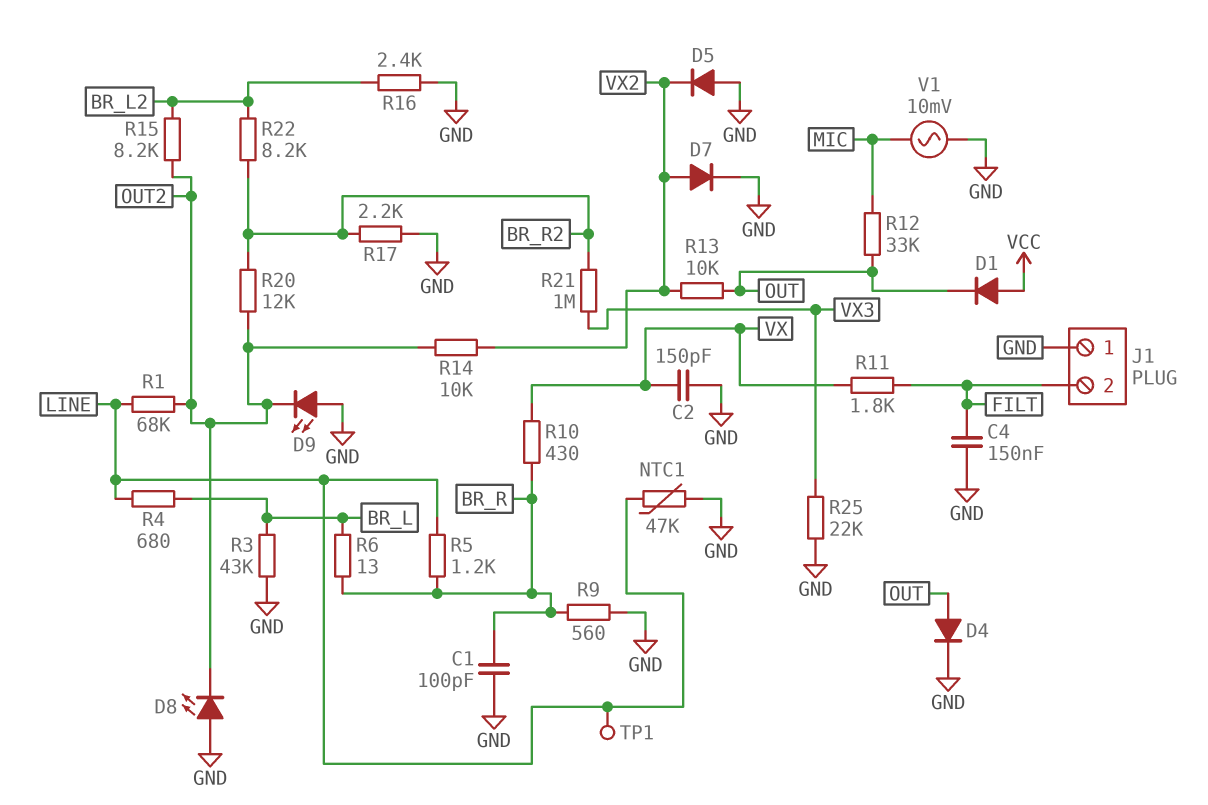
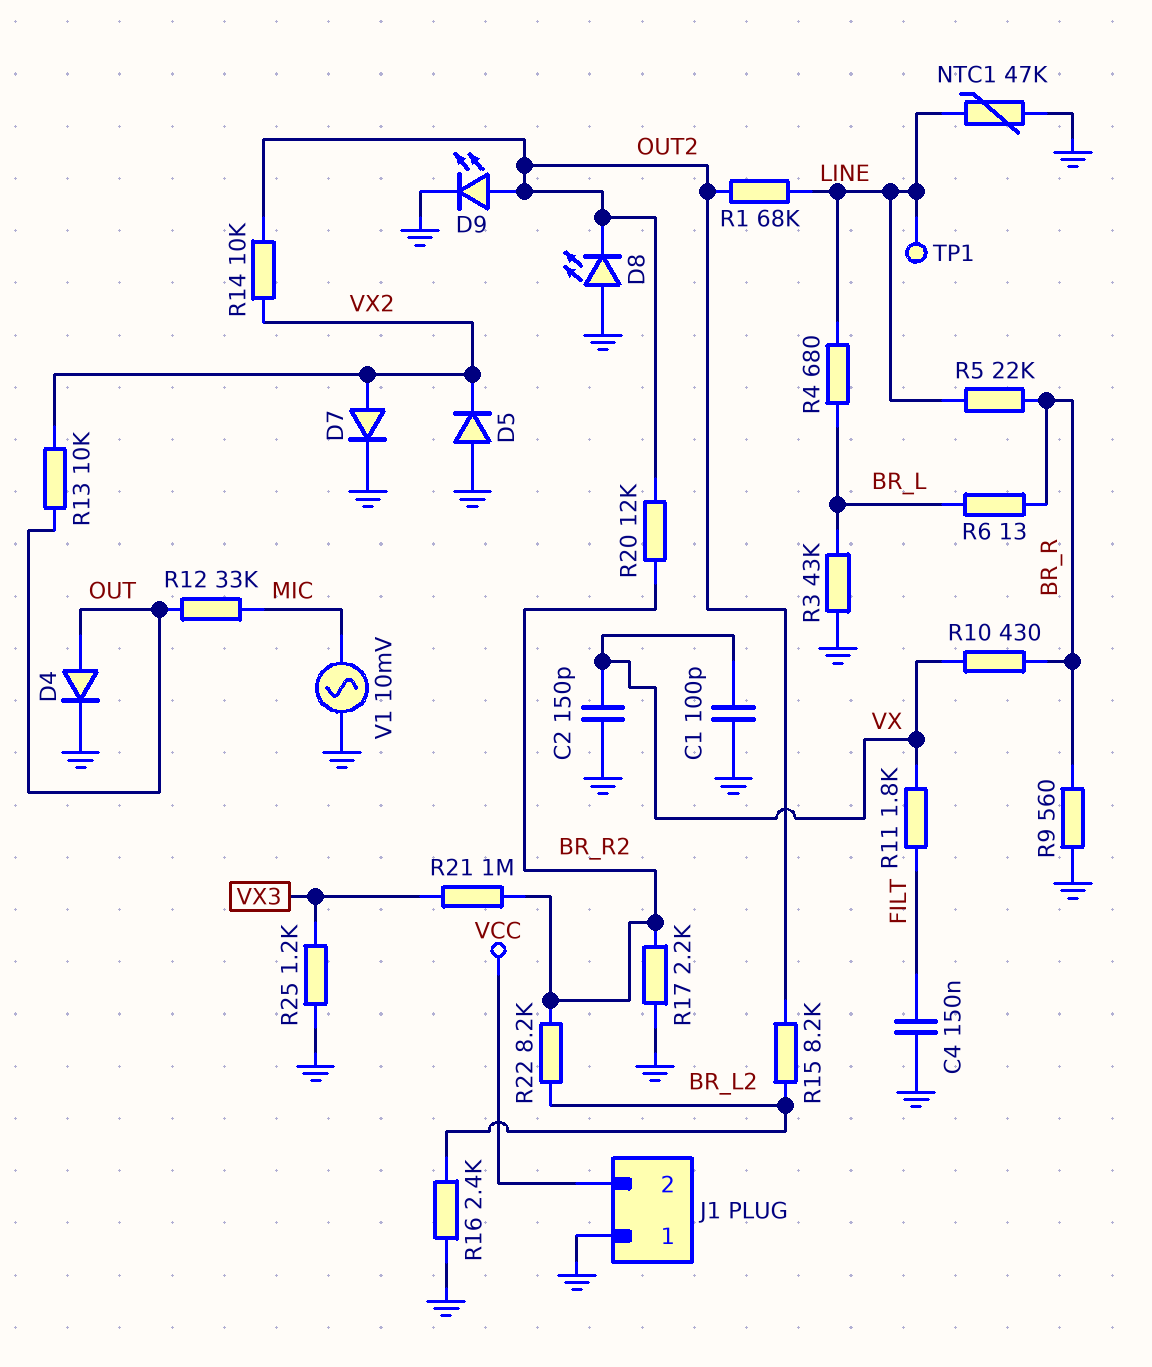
C1: 100pF (BR_R, GND) -> 100pF (GND, VX)
D1: diode (A VCC, K OUT) -> none
D9: LED (A GND, K OUT2) -> LED (A OUT2, K GND)
J1 pin 2: FILT -> VCC
R5: 1.2k (BR_R, LINE) -> 22k (BR_R, LINE)
R25: 22k (GND, VX3) -> 1.2k (GND, VX3)

